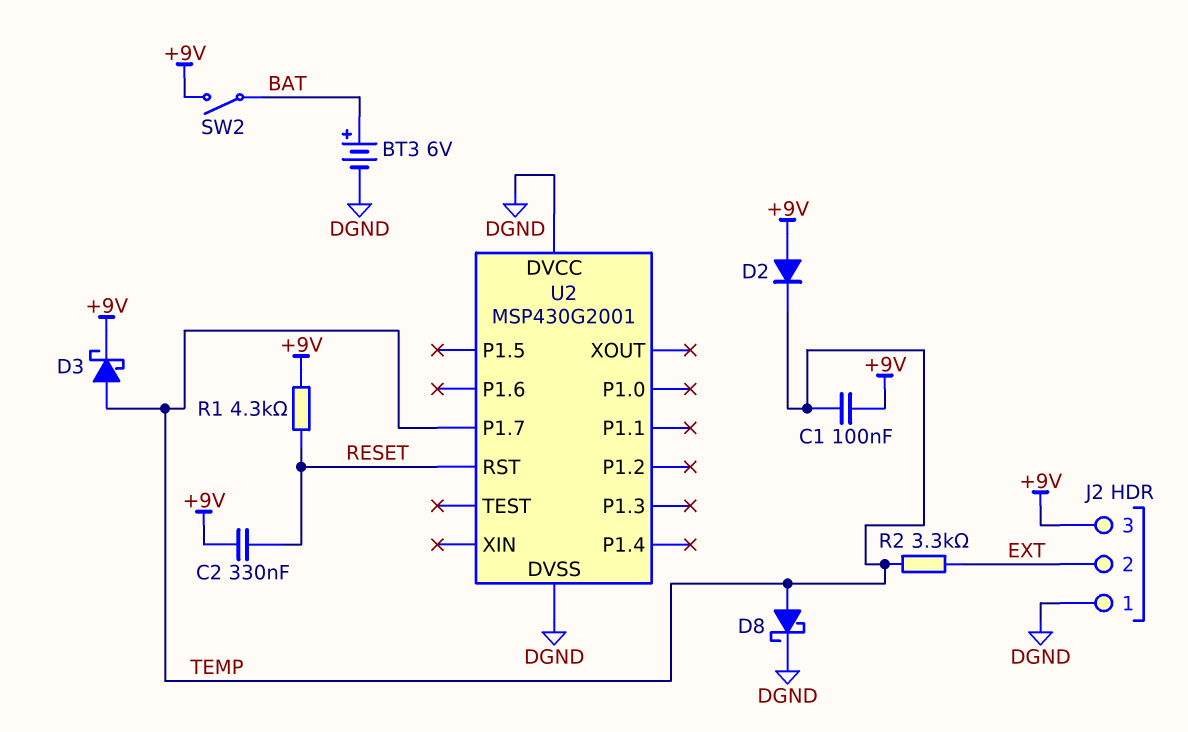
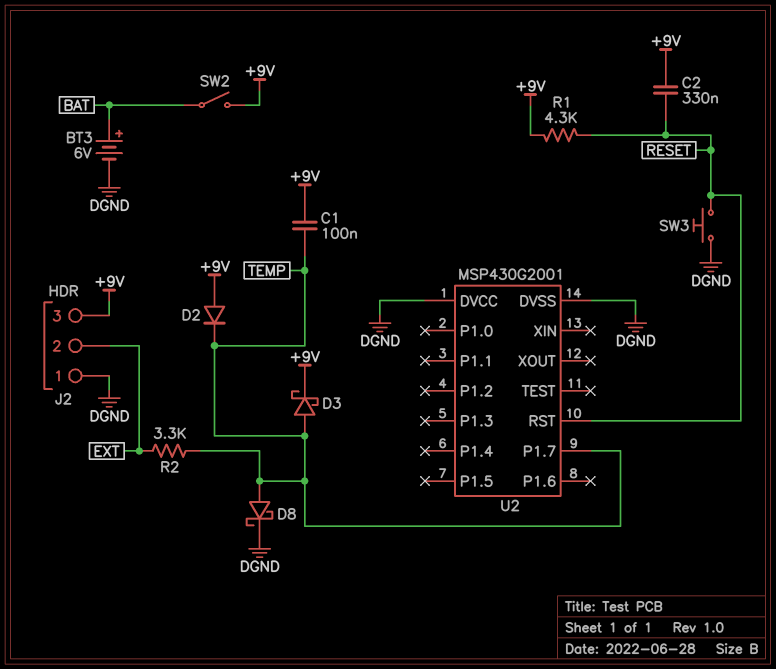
SW3: none -> button (DGND, RESET)

